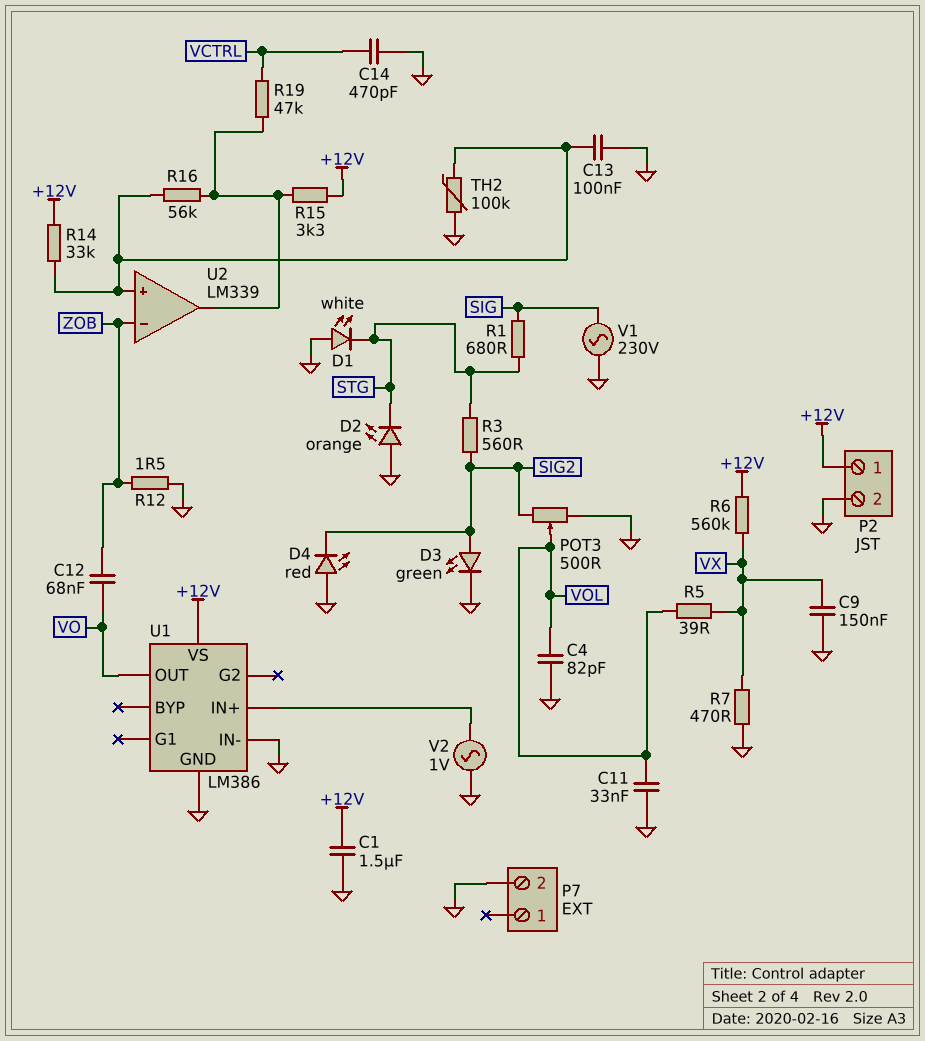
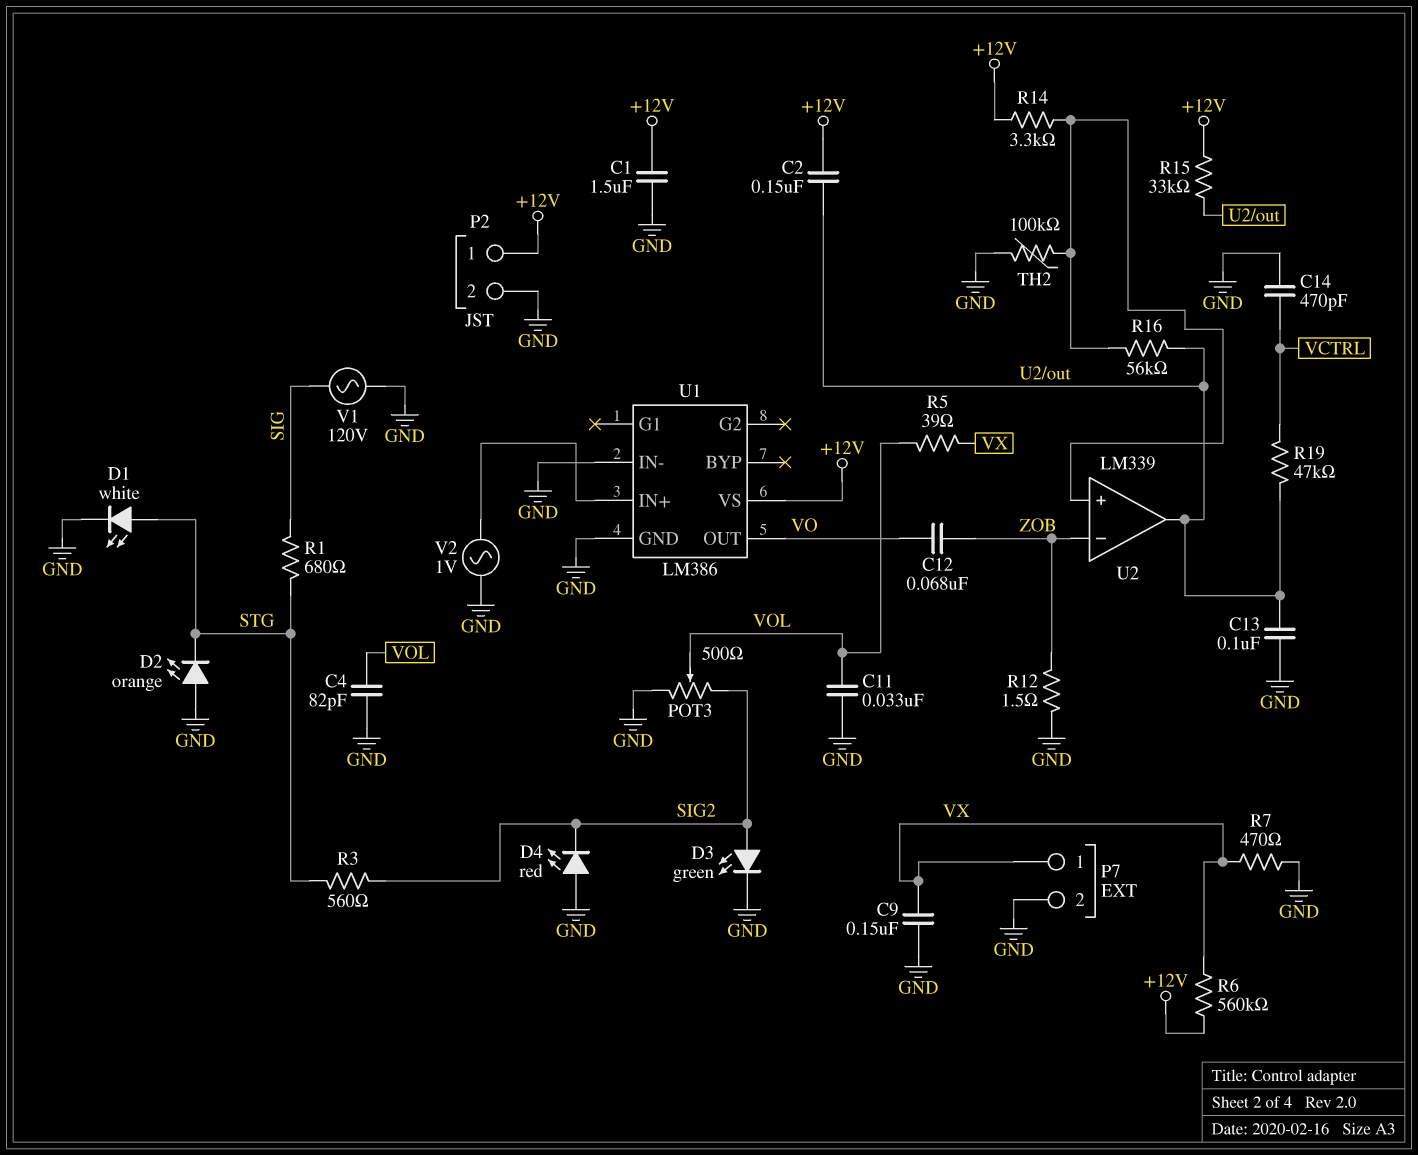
C2: none -> 150nF (+12V, U2/out)
C13: 100nF (GND, U2/in+) -> 100nF (GND, U2/out)
D1: LED white (A GND, K STG) -> LED white (A STG, K GND)
P7 pin 1: none -> VX
R14: 33k (+12V, U2/in+) -> 3.3k (+12V, U2/in+)
R15: 3.3k (+12V, U2/out) -> 33k (+12V, U2/out)
V1: AC 230V (GND, SIG) -> AC 120V (GND, SIG)

